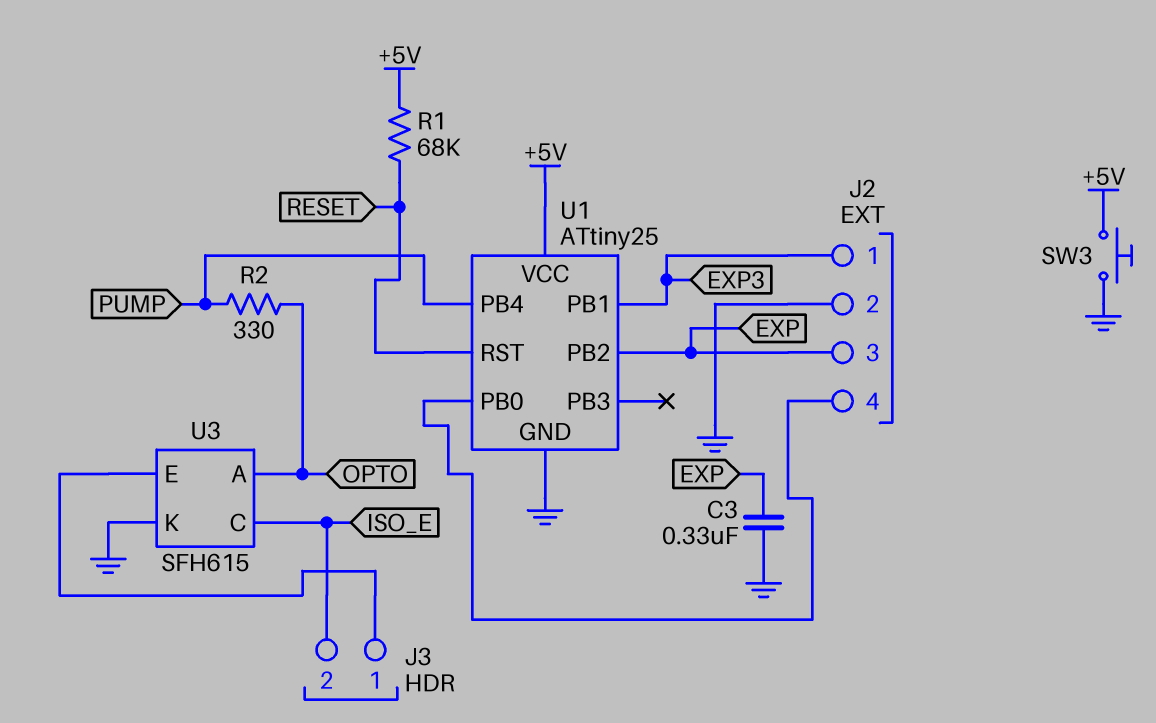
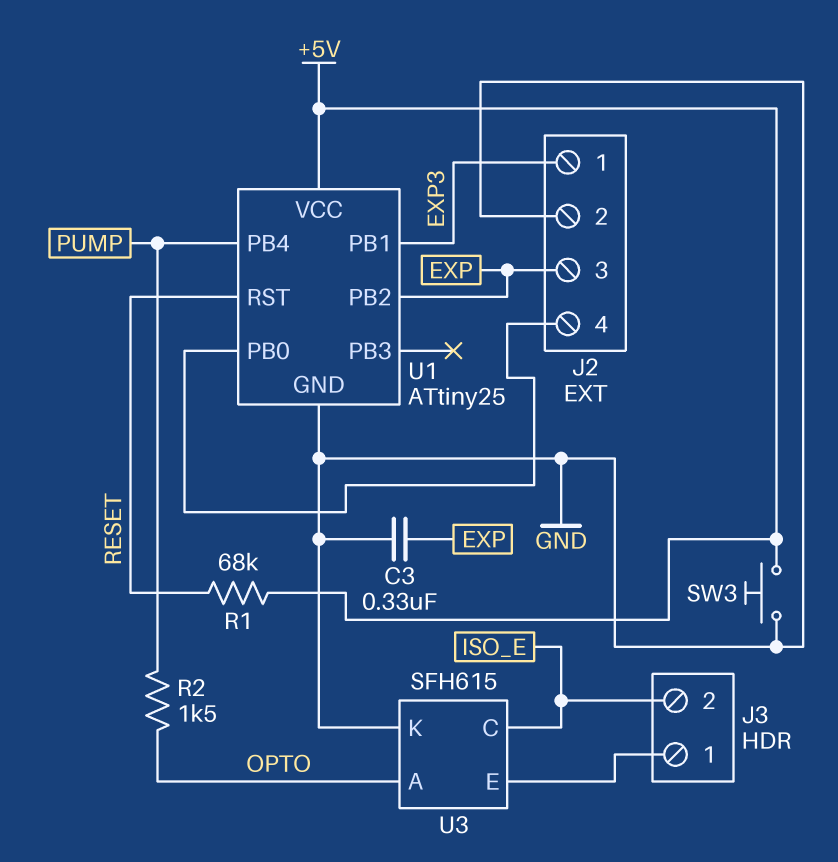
R2: 330 (OPTO, PUMP) -> 1.5k (OPTO, PUMP)

